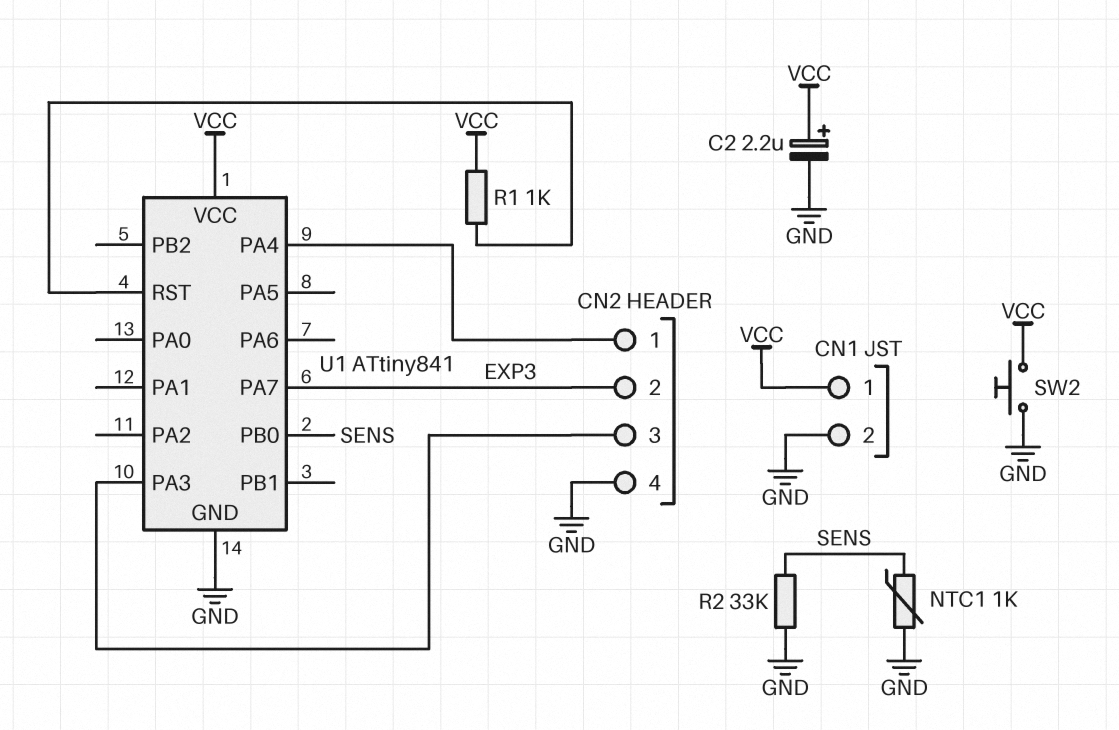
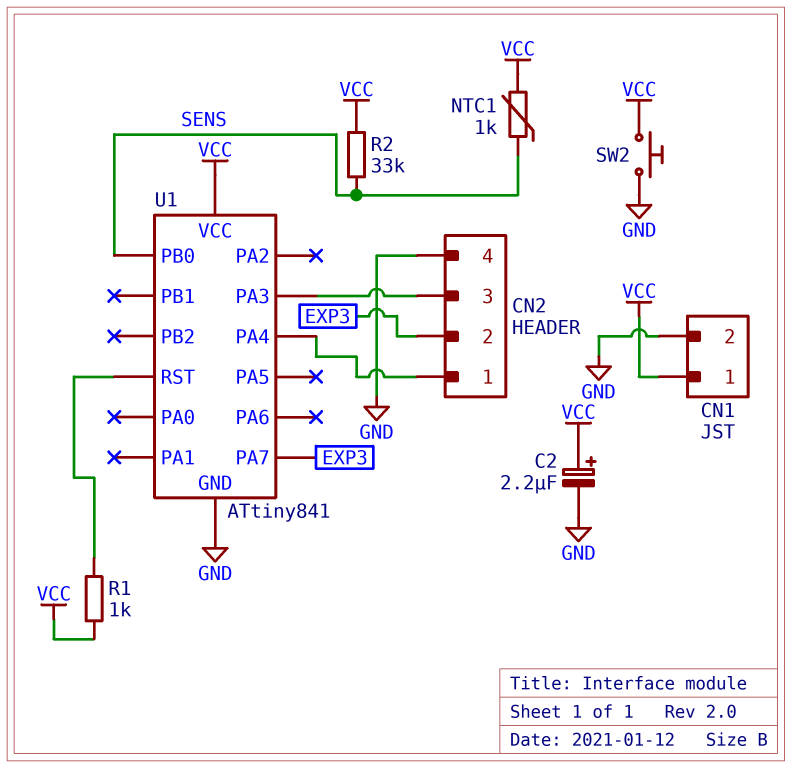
NTC1: 1k (GND, SENS) -> 1k (SENS, VCC)
R2: 33k (GND, SENS) -> 33k (SENS, VCC)

